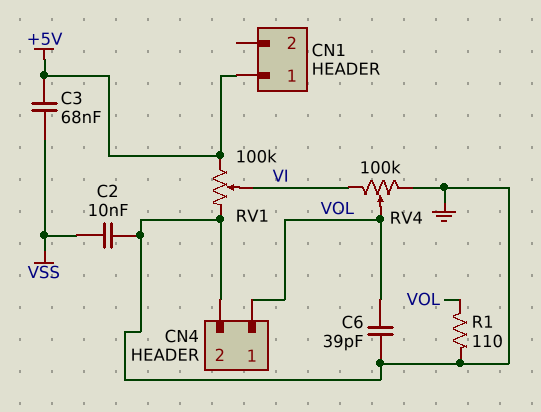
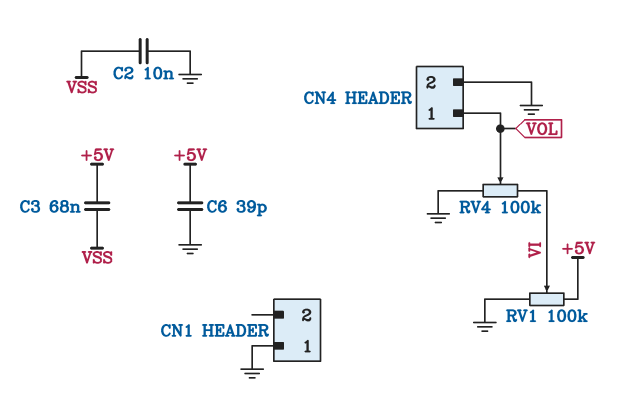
C6: 39pF (GND, VOL) -> 39pF (+5V, GND)
CN1 pin 1: +5V -> GND
R1: 110 (GND, VOL) -> none

